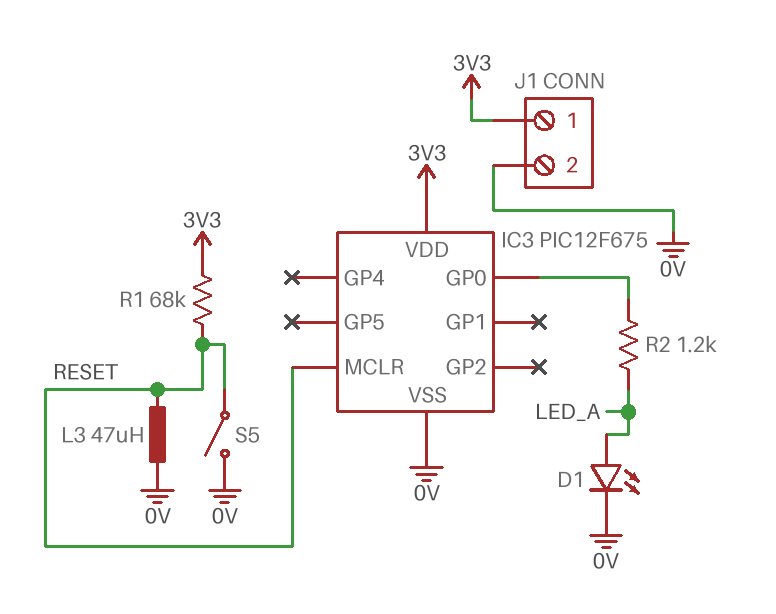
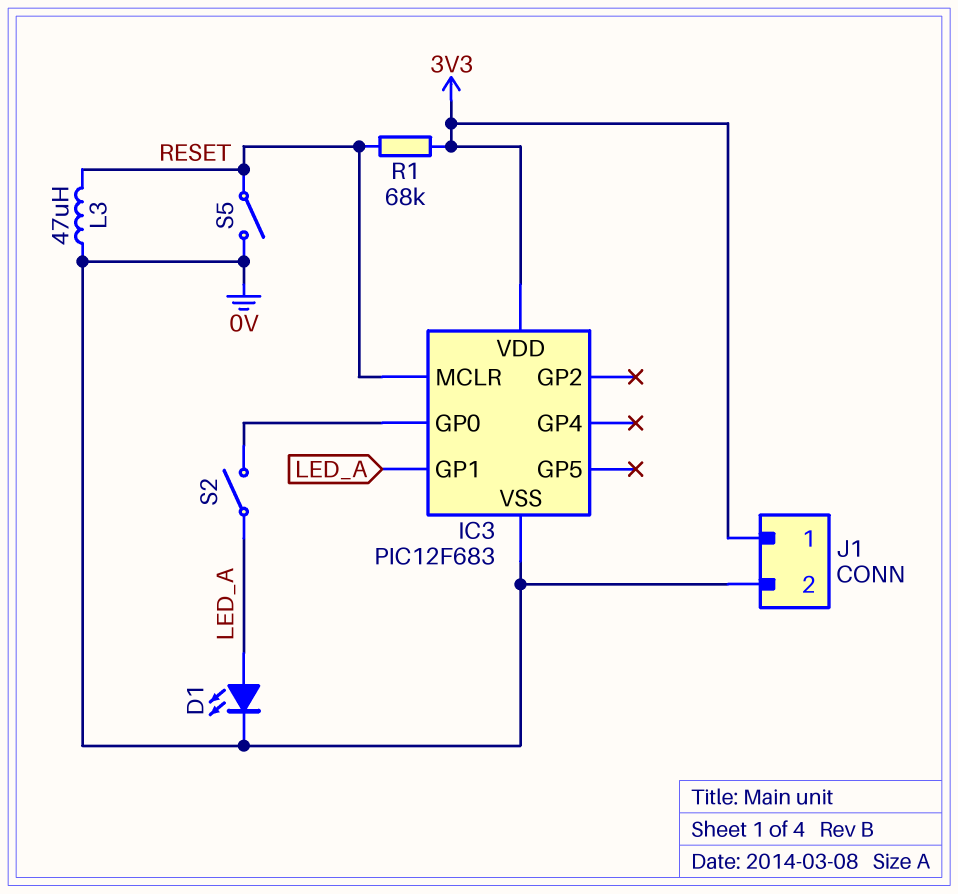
IC3: PIC12F675 -> PIC12F683
IC3 pin GP1: none -> LED_A
R2: 1.2k (IC3/GP0, LED_A) -> none
S2: none -> switch (IC3/GP0, LED_A)

